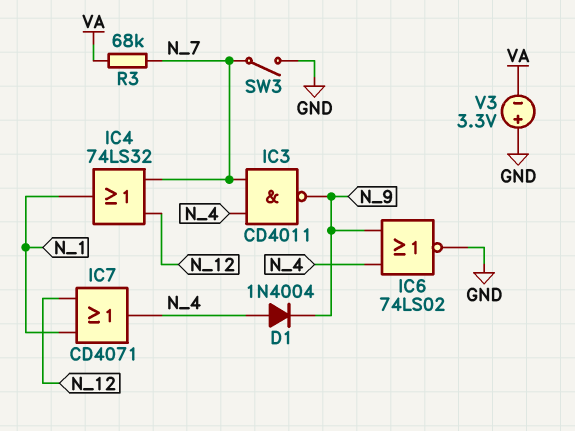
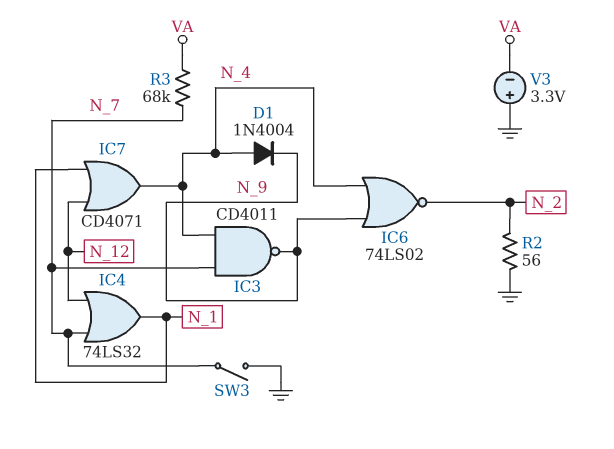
IC6: NOR 74LS02 (in N_4, in N_9, out GND) -> NOR 74LS02 (in N_4, in N_9, out N_2)
R2: none -> 56 (GND, N_2)

